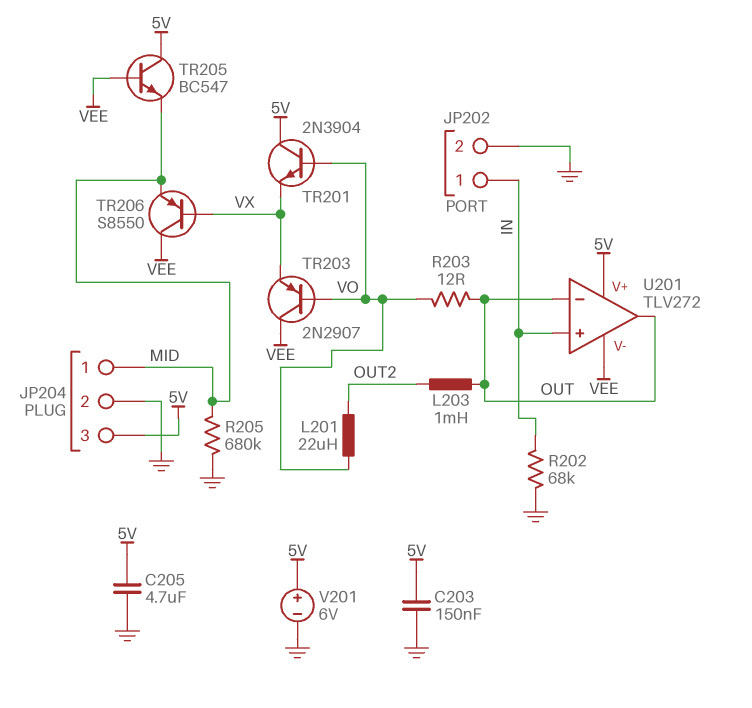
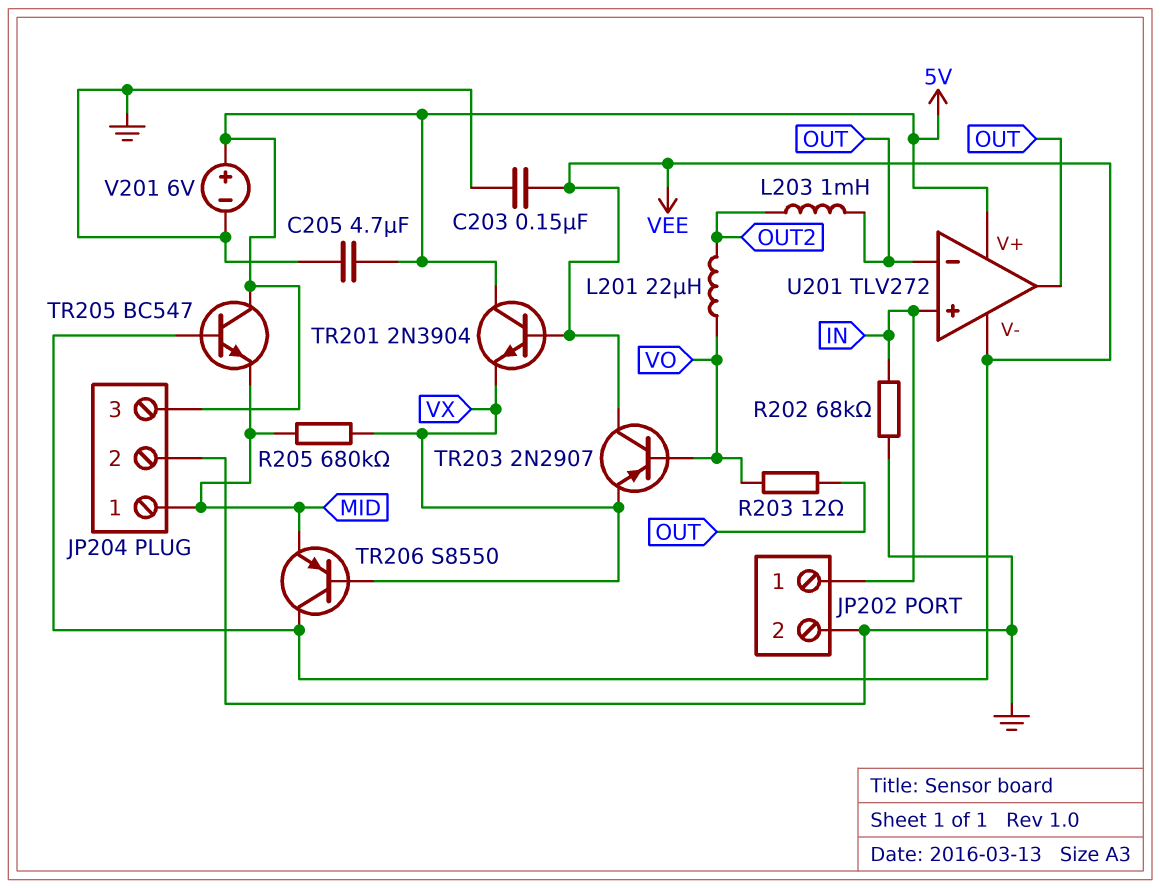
C203: 150nF (5V, GND) -> 150nF (GND, VEE)
R205: 680k (GND, MID) -> 680k (MID, VX)
TR201: NPN 2N3904 (B VO, C 5V, E VX) -> NPN 2N3904 (B VEE, C 5V, E VX)

